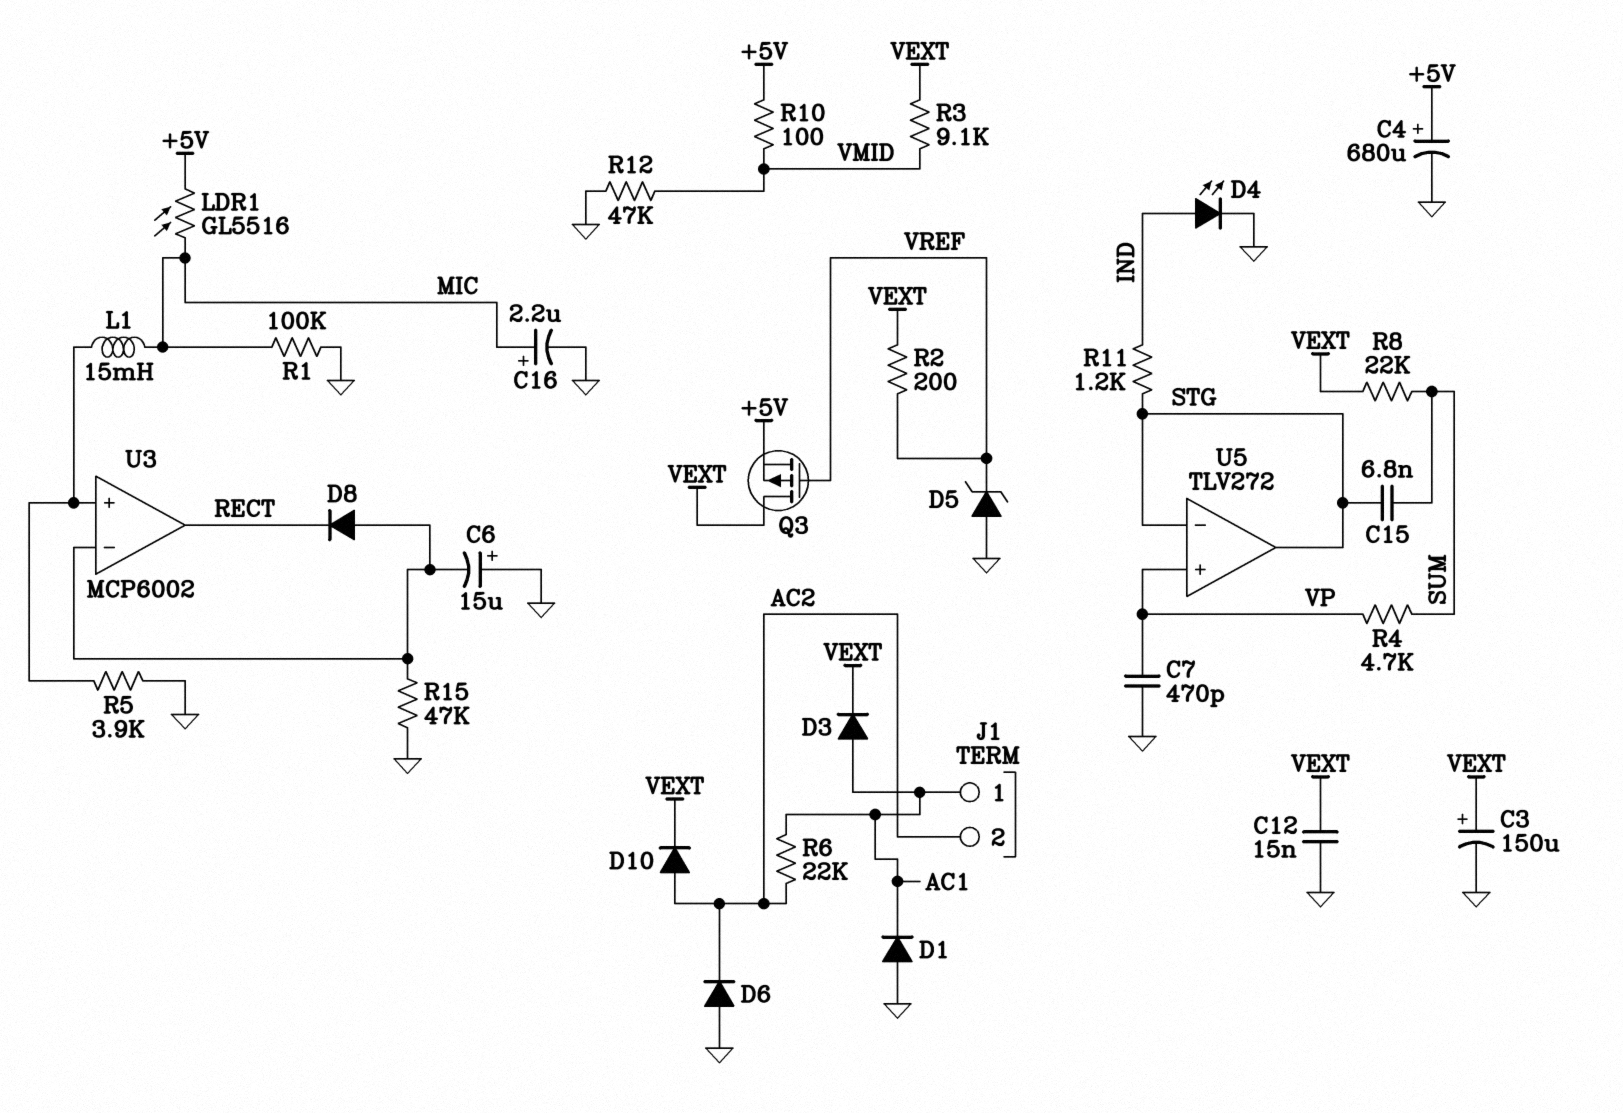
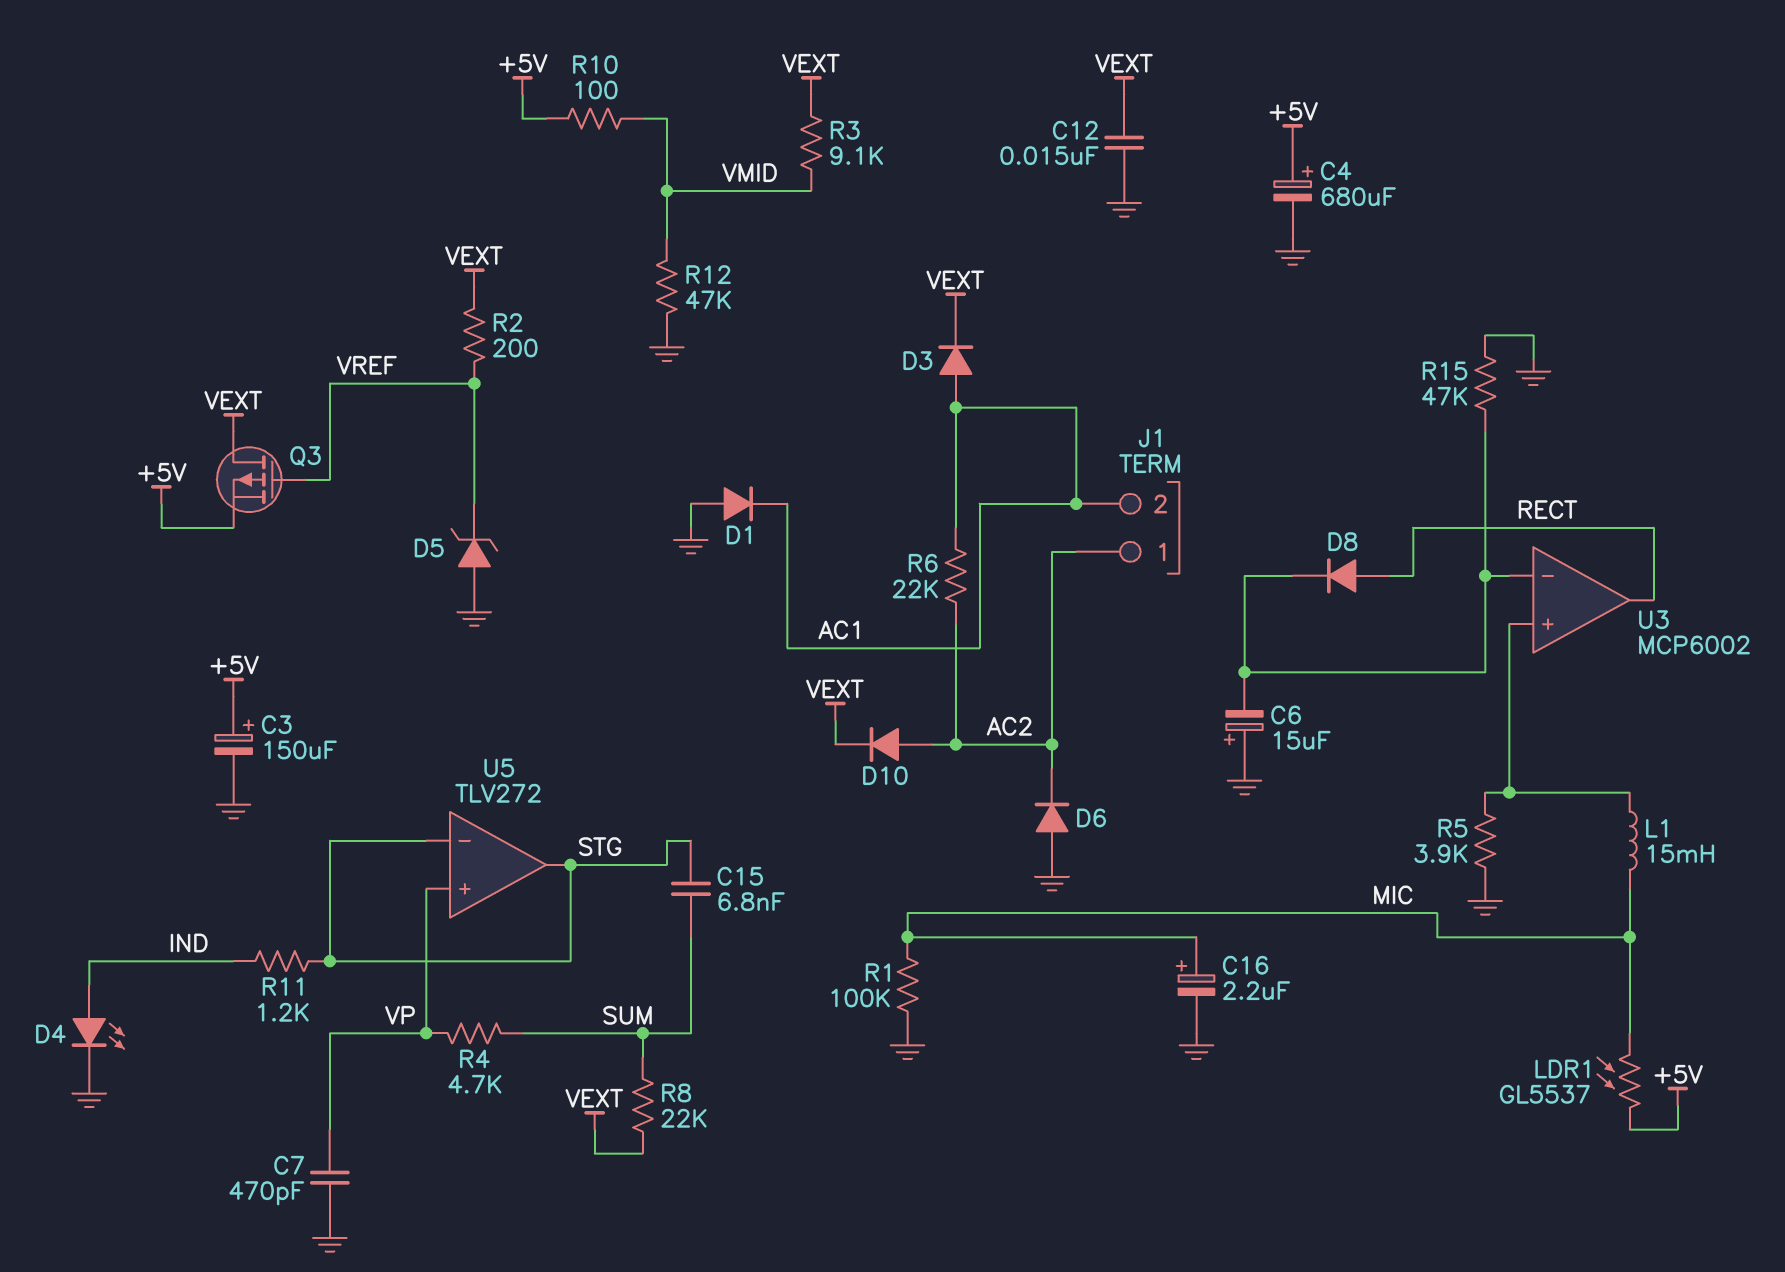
C3: 150uF (plus VEXT, minus GND) -> 150uF (plus +5V, minus GND)
D8: diode (A U3/in-, K RECT) -> diode (A RECT, K U3/in-)
J1 pin 1: AC1 -> AC2
J1 pin 2: AC2 -> AC1
LDR1: GL5516 (+5V, MIC) -> GL5537 (+5V, MIC)

